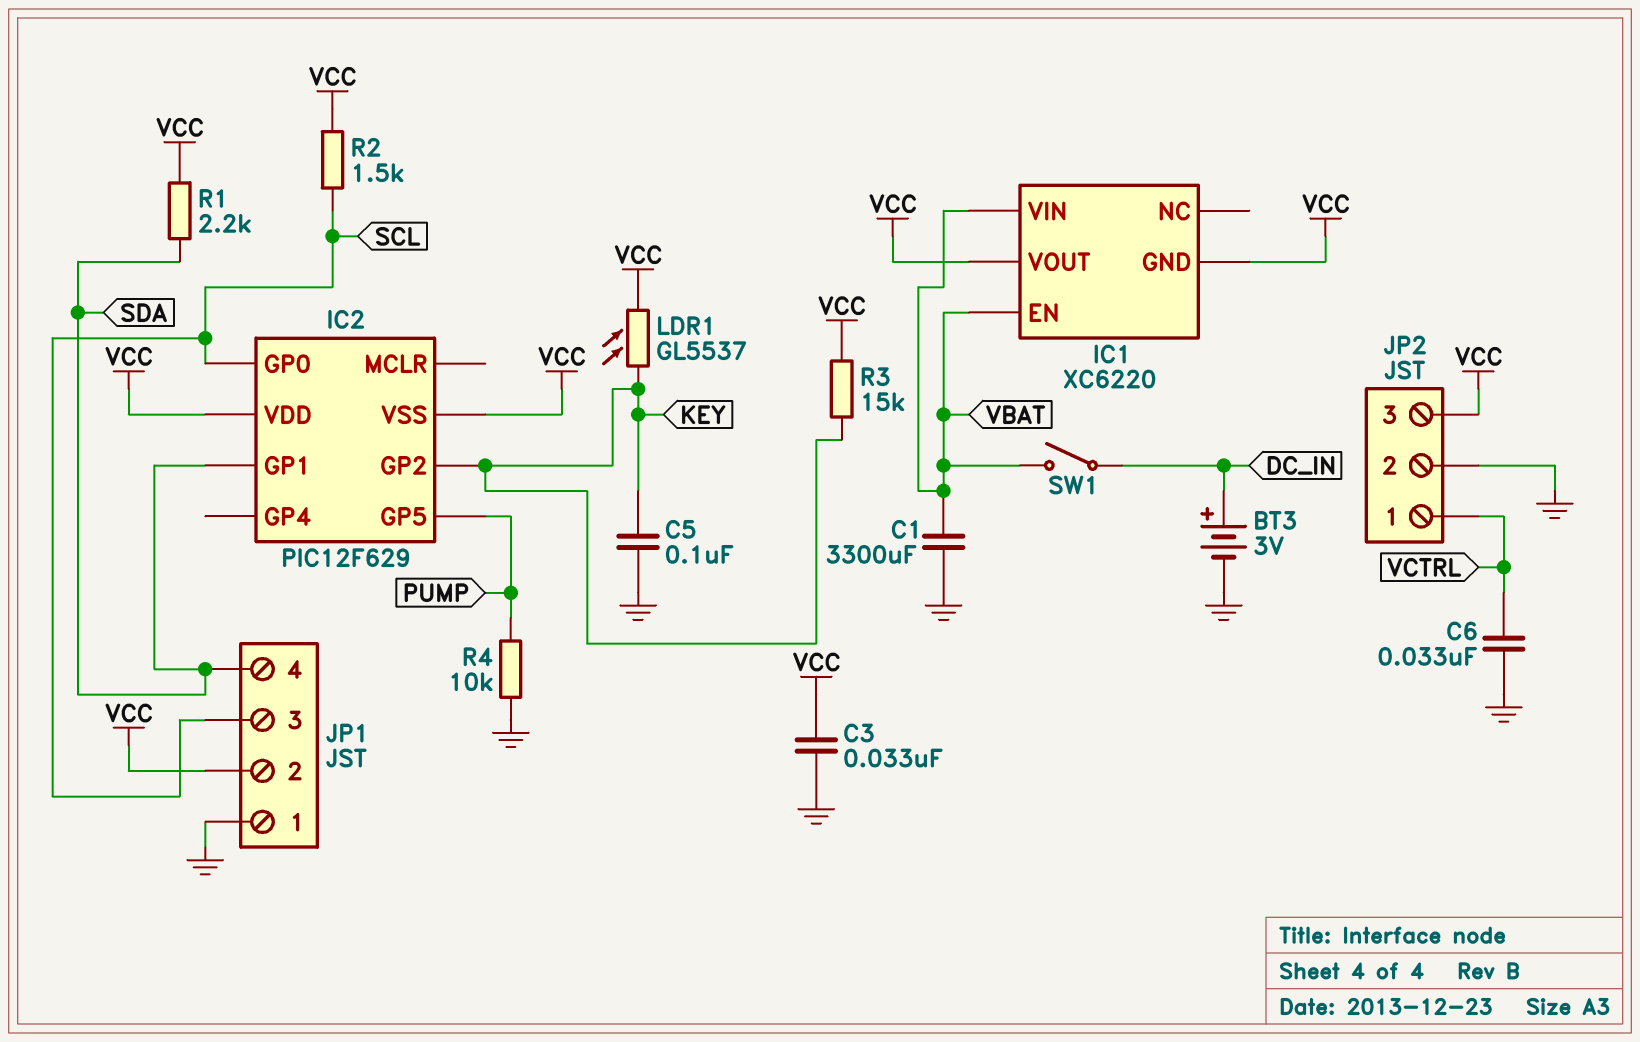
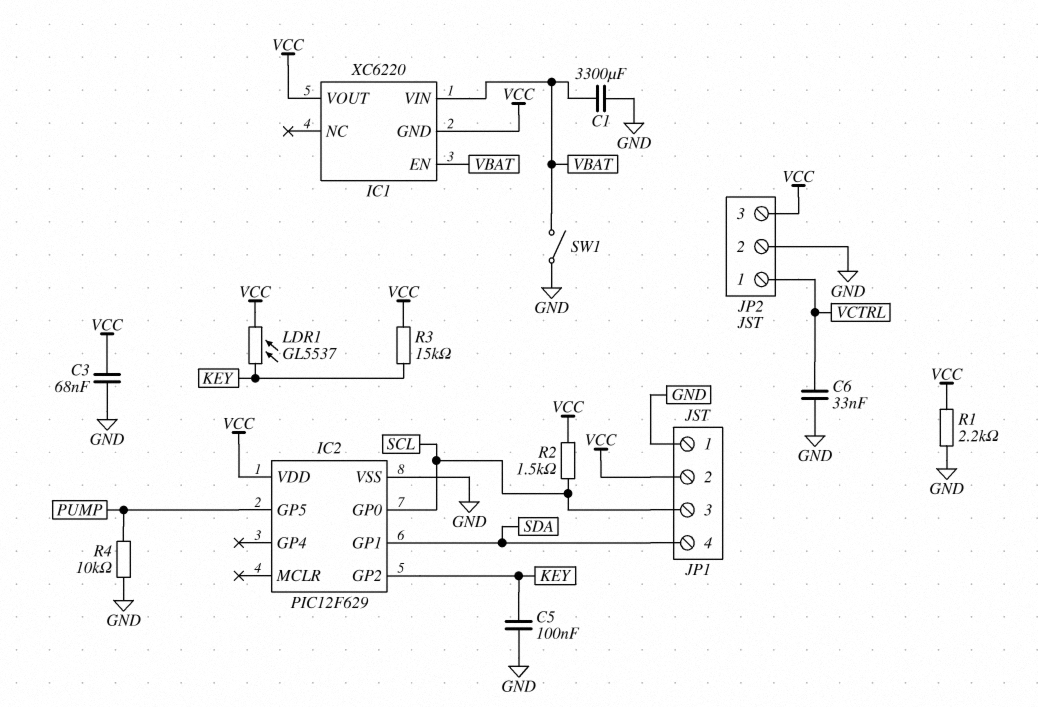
BT3: 3V (plus DC_IN, minus GND) -> none
C3: 33nF (GND, VCC) -> 68nF (GND, VCC)
IC2 pin VSS: VCC -> GND
R1: 2.2k (SDA, VCC) -> 2.2k (GND, VCC)
SW1: switch (DC_IN, VBAT) -> switch (GND, VBAT)

